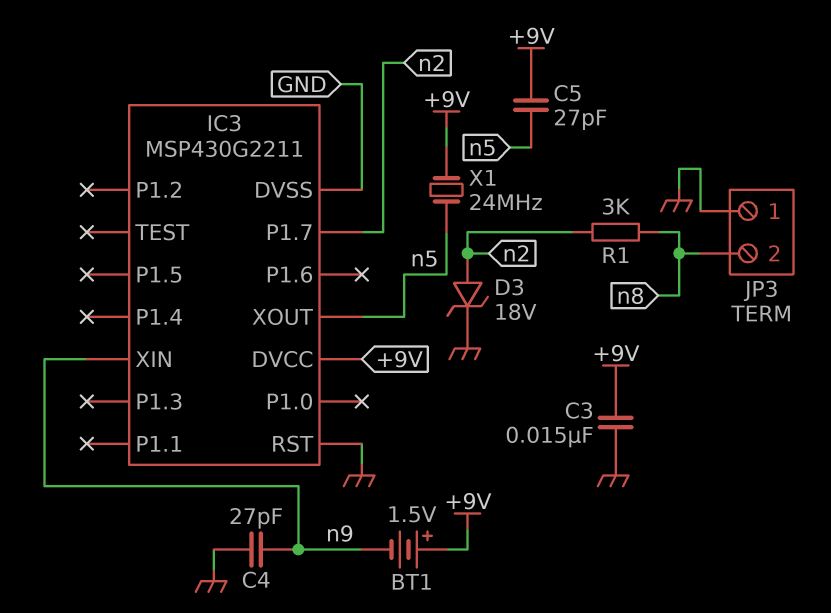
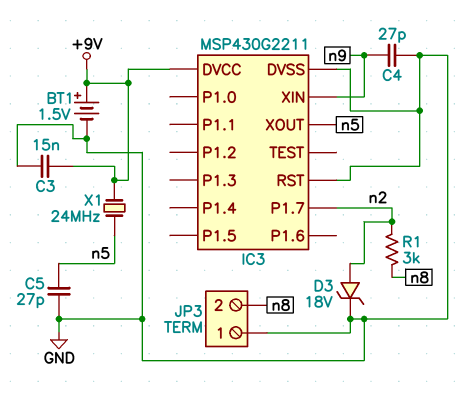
BT1: 1.5V (plus +9V, minus n9) -> 1.5V (plus +9V, minus GND)
C5: 27pF (+9V, n5) -> 27pF (GND, n5)

